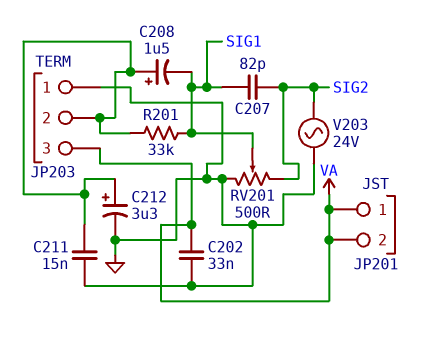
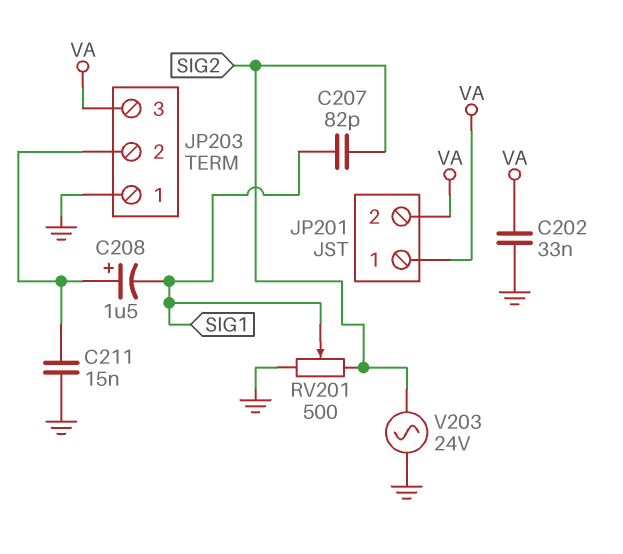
C212: 3.3uF (plus JP203/2, minus GND) -> none
R201: 33k (JP203/2, SIG1) -> none

